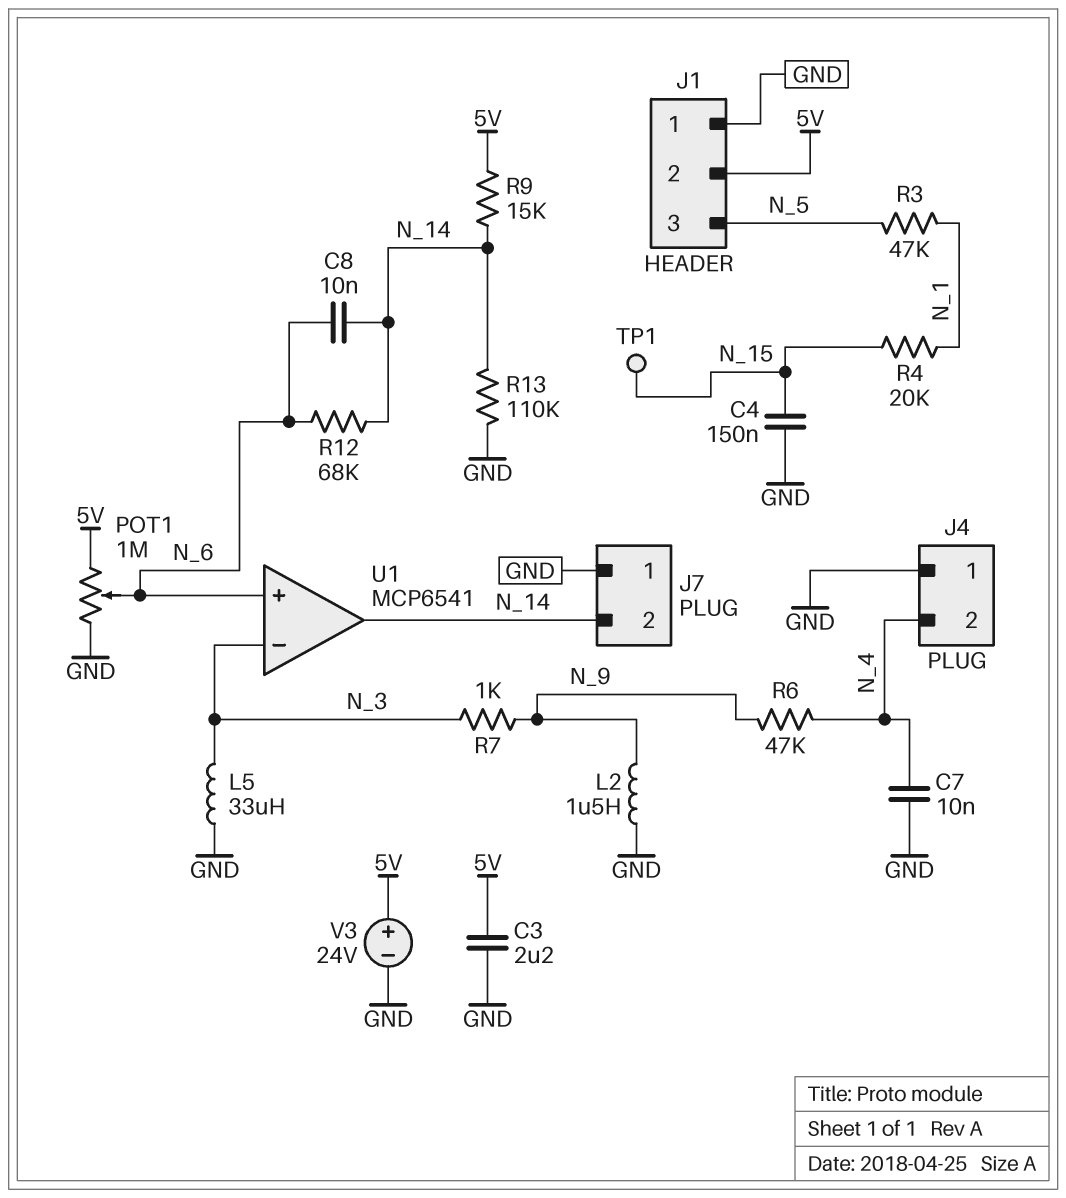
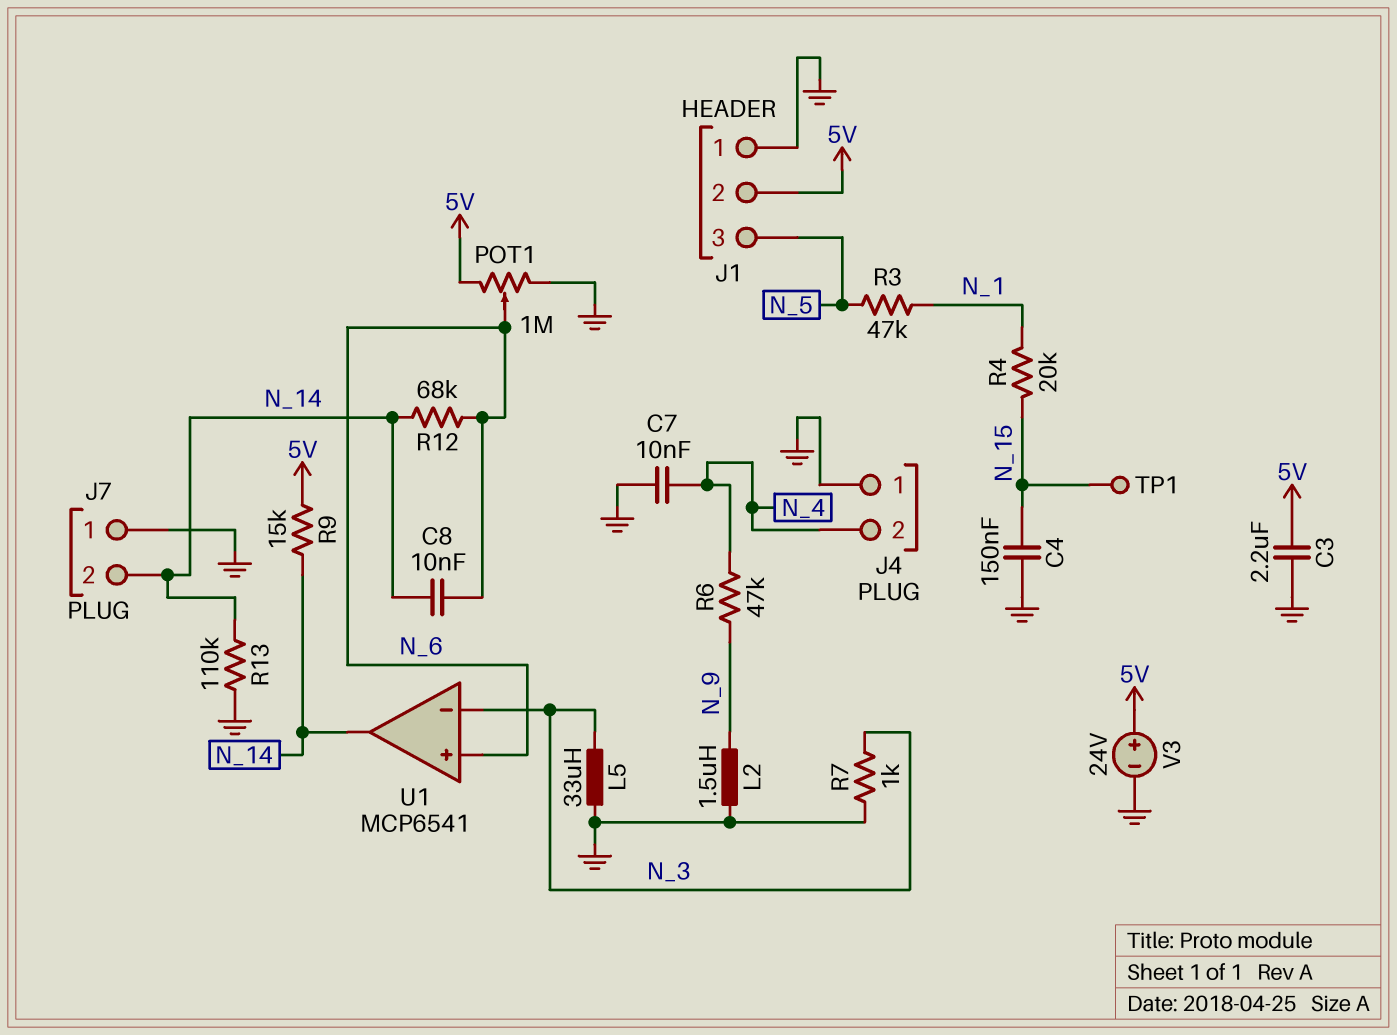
R7: 1k (N_3, N_9) -> 1k (GND, N_3)

